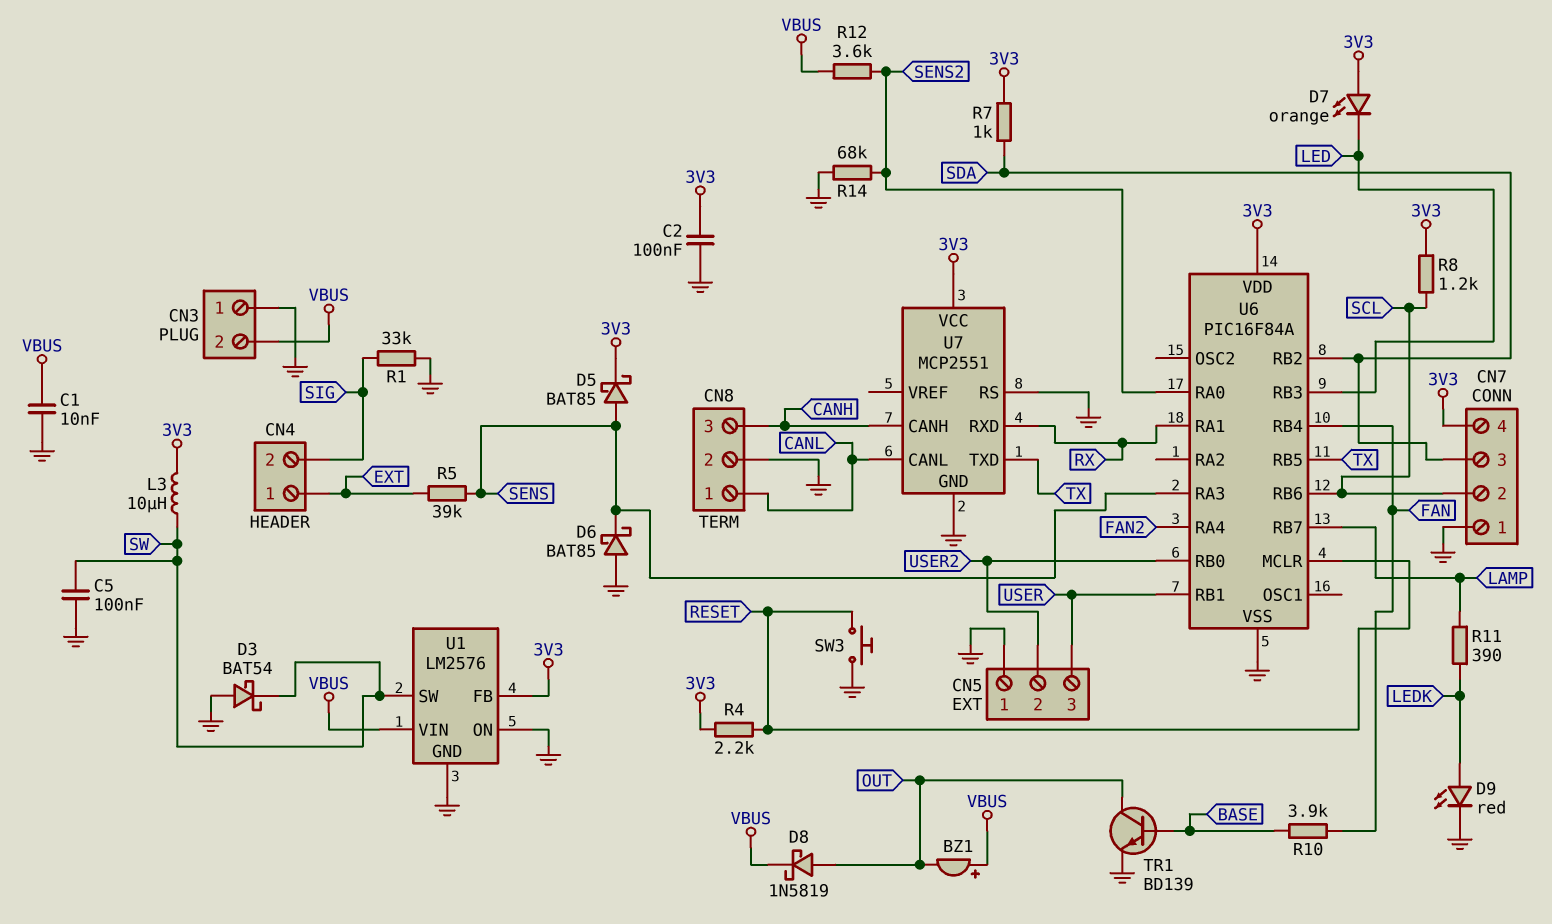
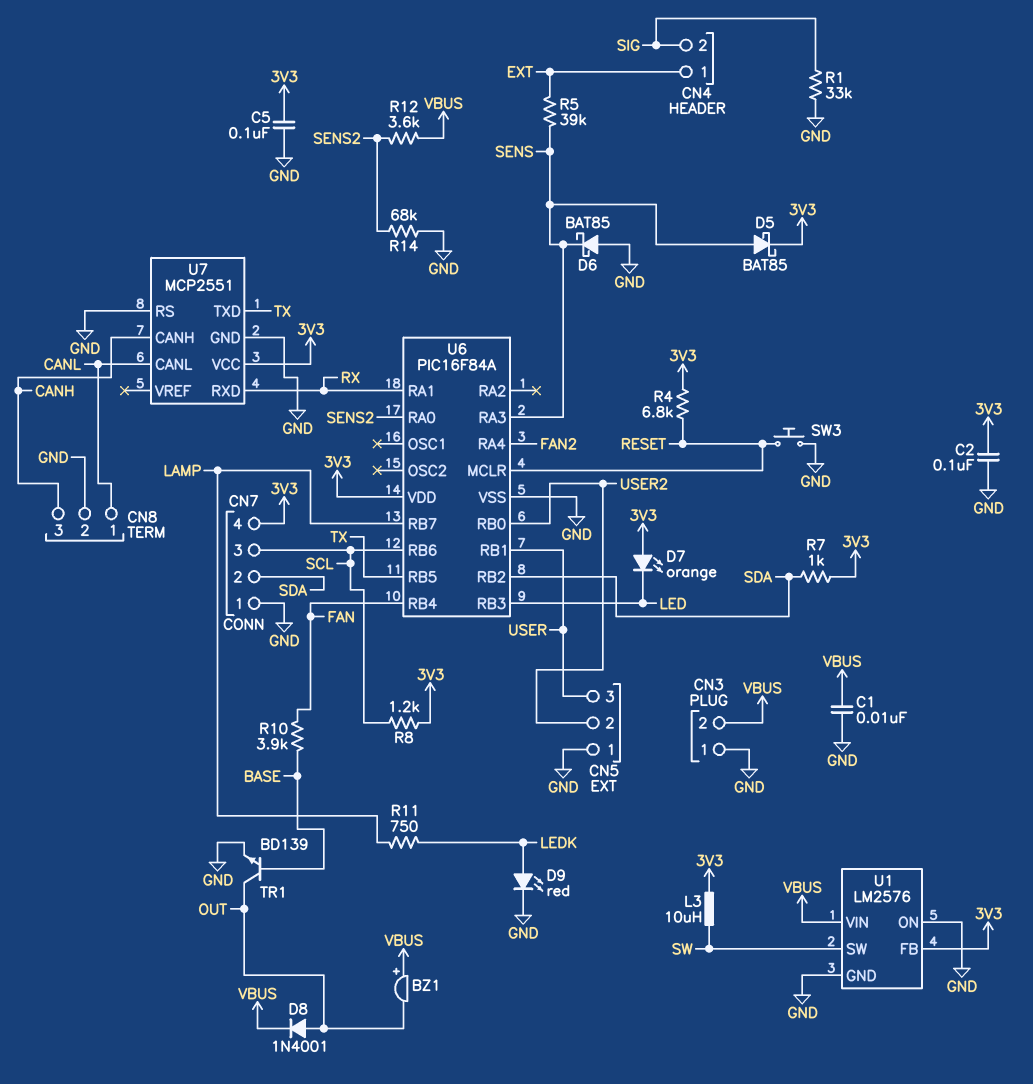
C5: 100nF (GND, SW) -> 100nF (3V3, GND)
CN7 pin 2: SCL -> SDA
CN7 pin 3: SDA -> SCL
D3: schottky BAT54 (A GND, K SW) -> none
D8: schottky 1N5819 (A OUT, K VBUS) -> diode 1N4001 (A OUT, K VBUS)
R4: 2.2k (3V3, RESET) -> 6.8k (3V3, RESET)
R11: 390 (LAMP, LEDK) -> 750 (LAMP, LEDK)

